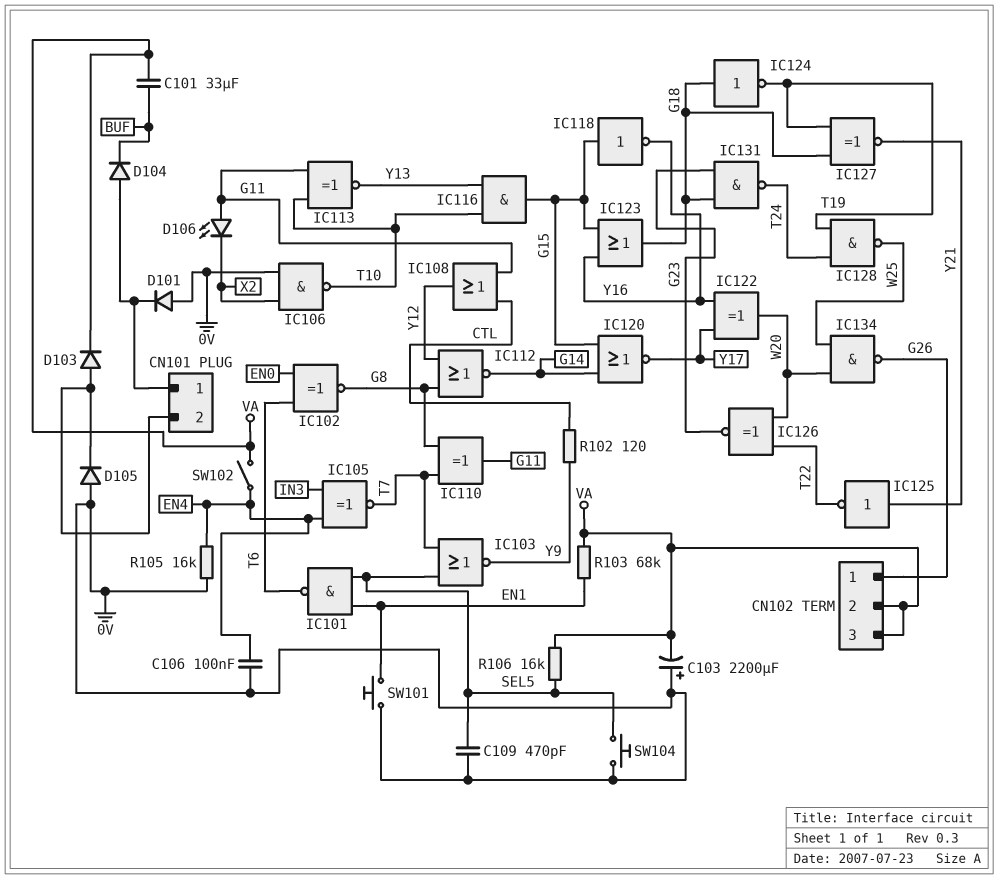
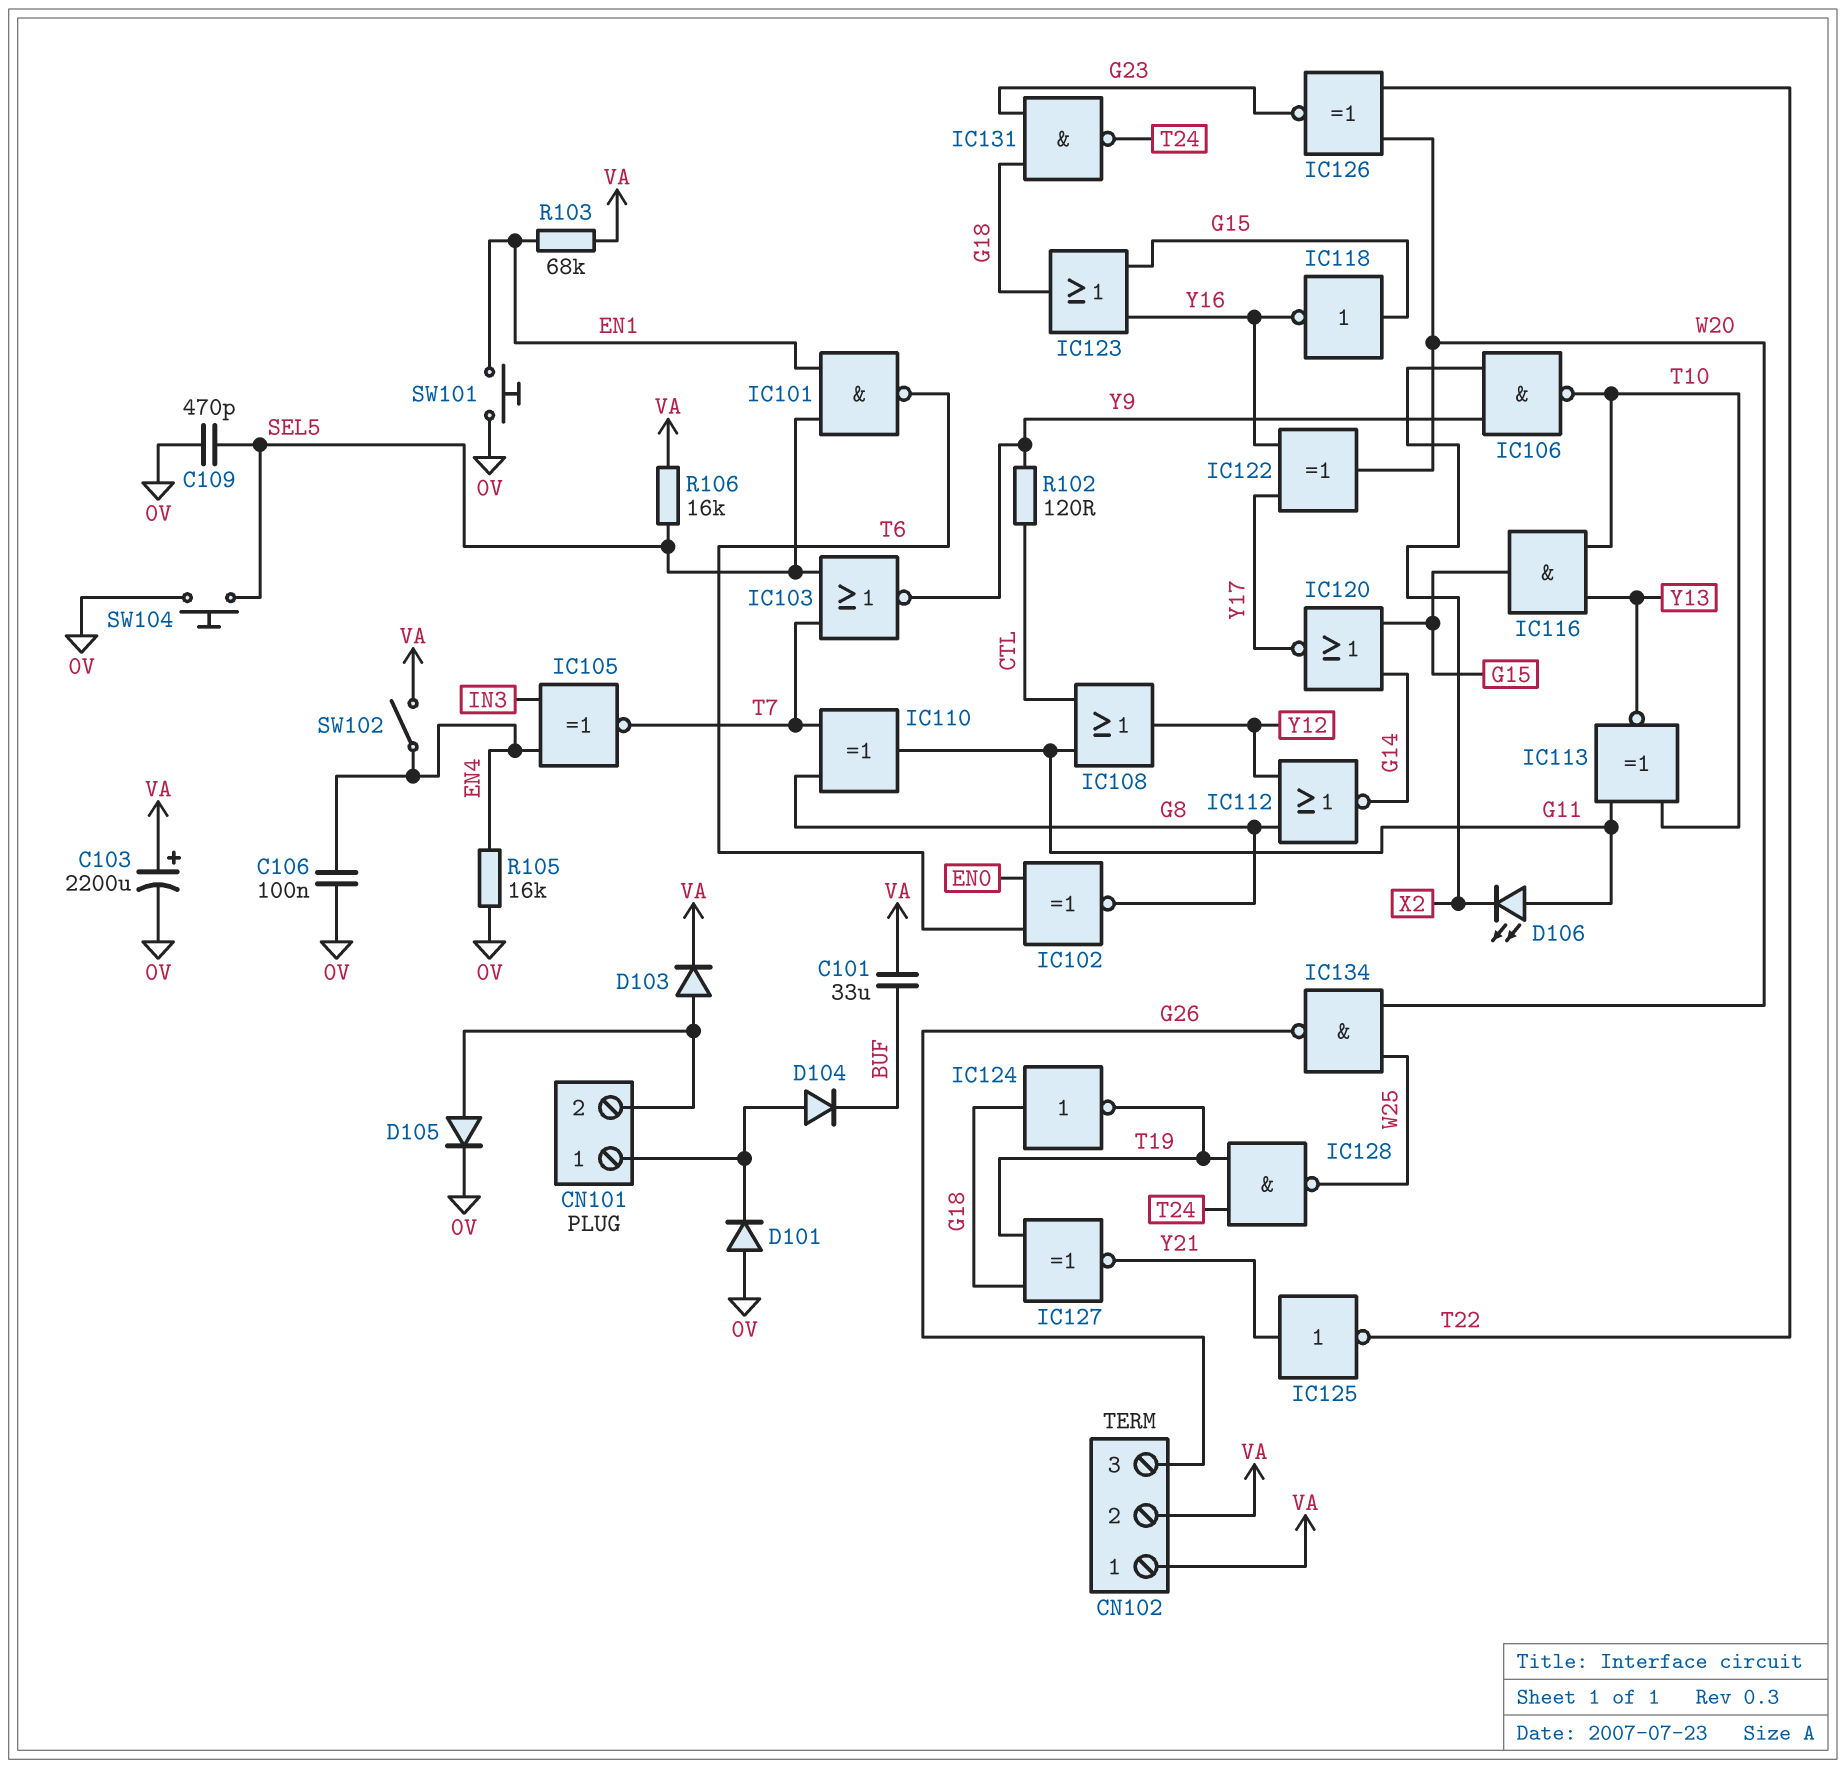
C103: 2200uF (plus 0V, minus VA) -> 2200uF (plus VA, minus 0V)
CN102 pin 1: G26 -> VA
CN102 pin 3: VA -> G26
D105: diode (A 0V, K CN101/2) -> diode (A CN101/2, K 0V)
IC106: NAND (in 0V, in X2, out T10) -> NAND (in X2, in Y9, out T10)

